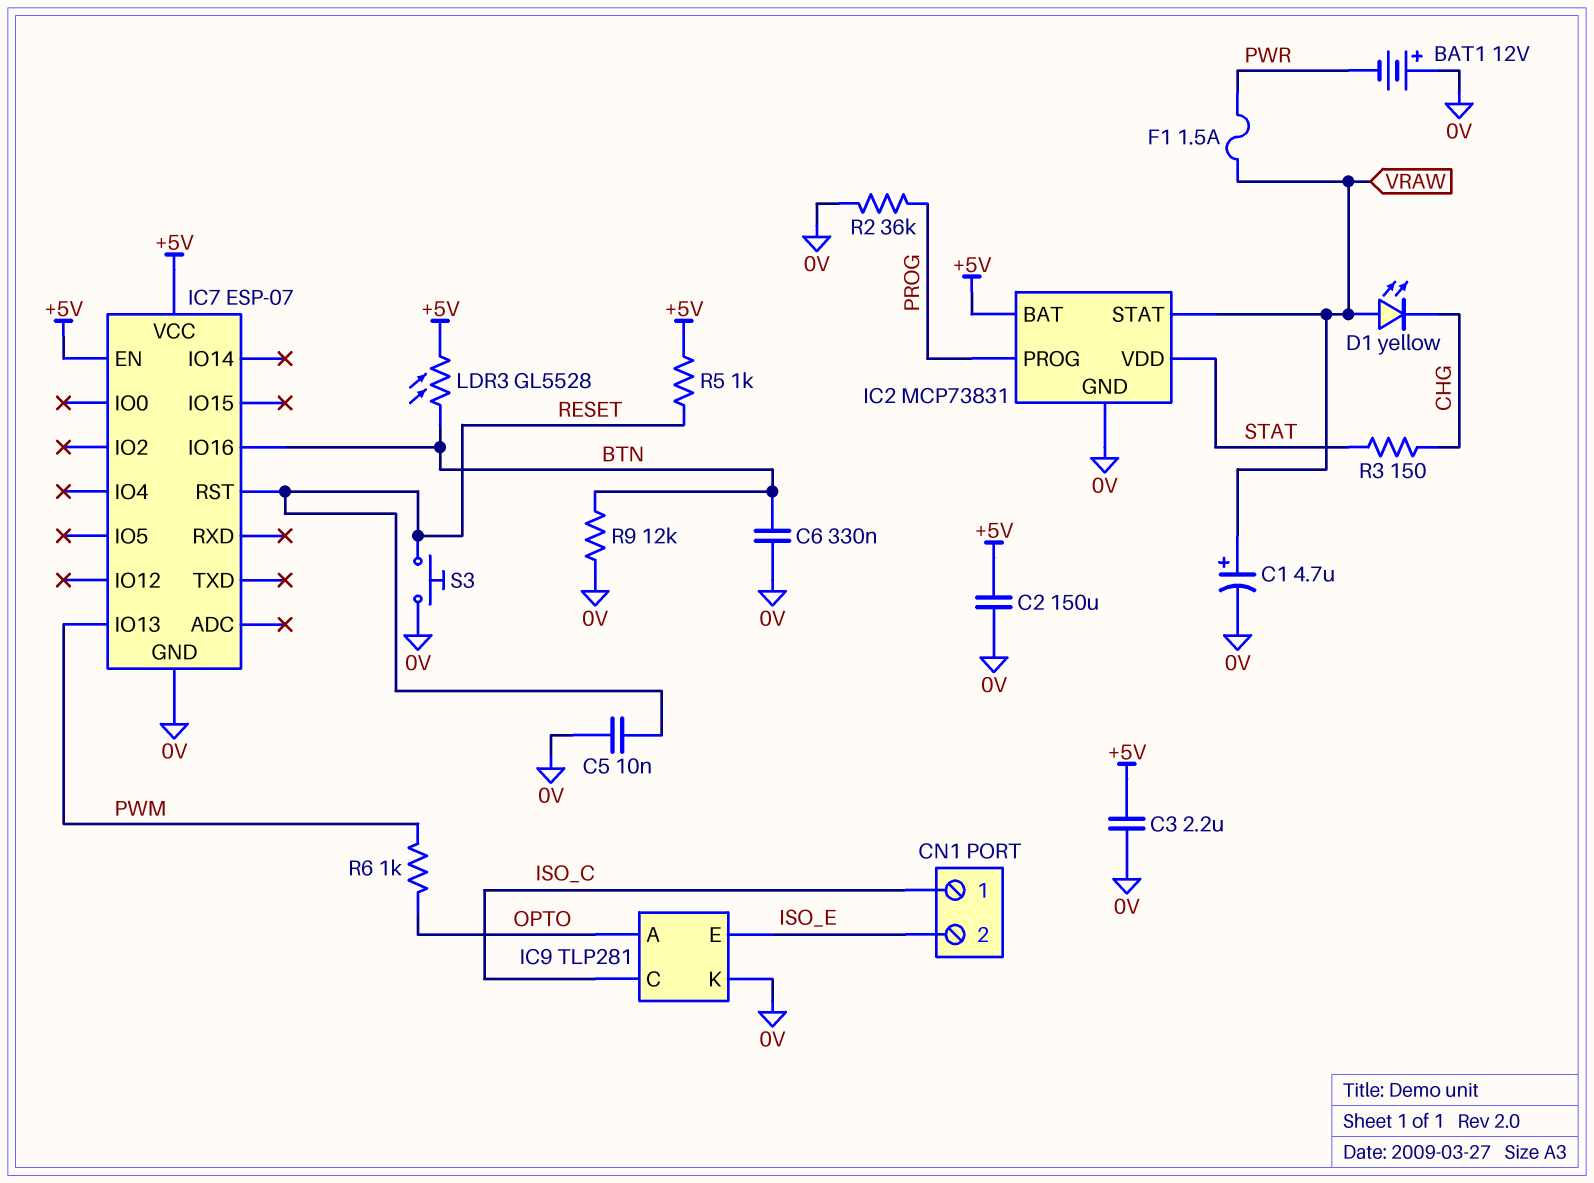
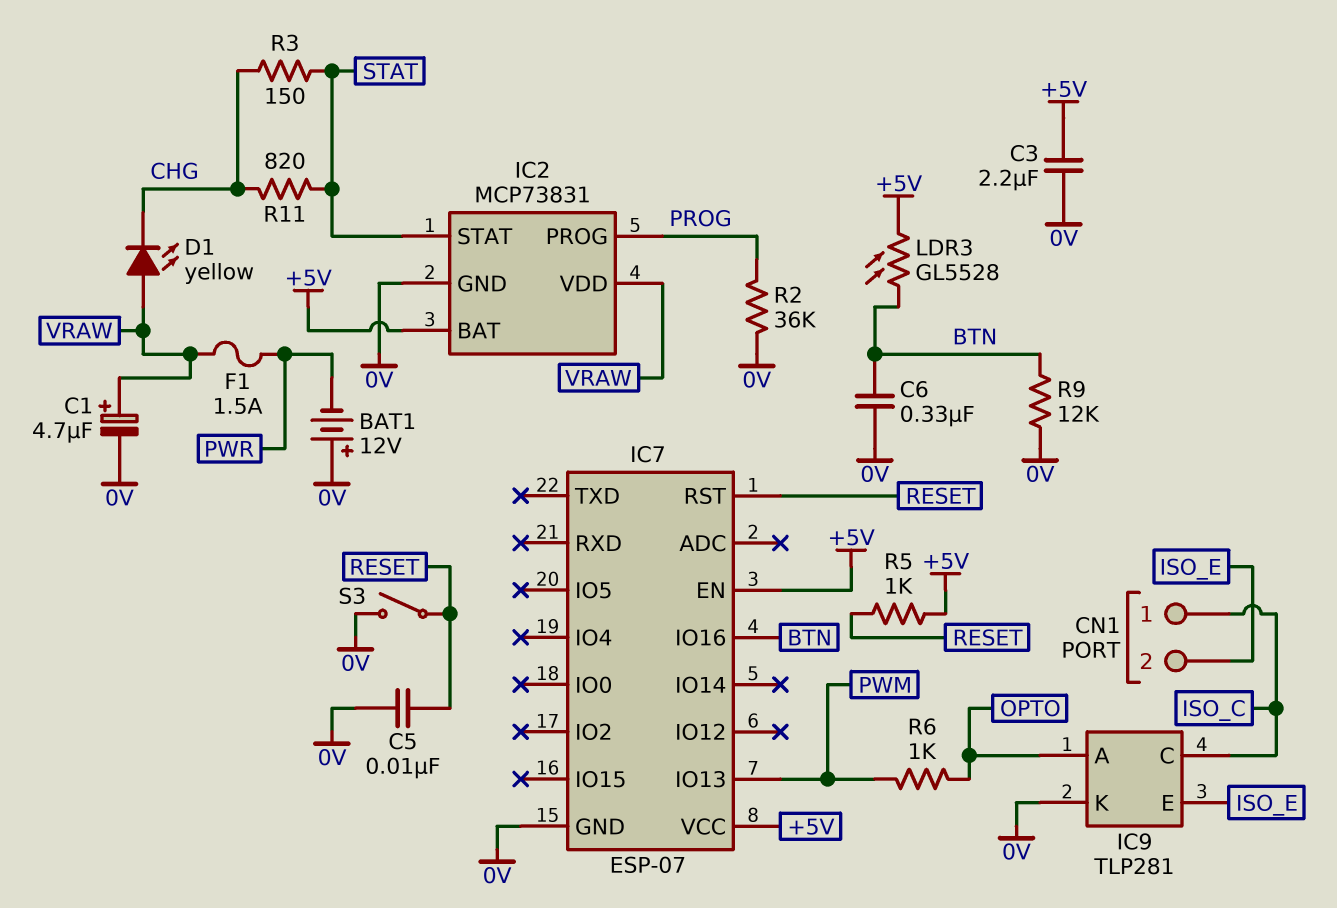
C2: 150uF (+5V, 0V) -> none
IC2 pin STAT: VRAW -> STAT
IC2 pin VDD: STAT -> VRAW
R11: none -> 820 (CHG, STAT)
S3: button (0V, RESET) -> switch (0V, RESET)

